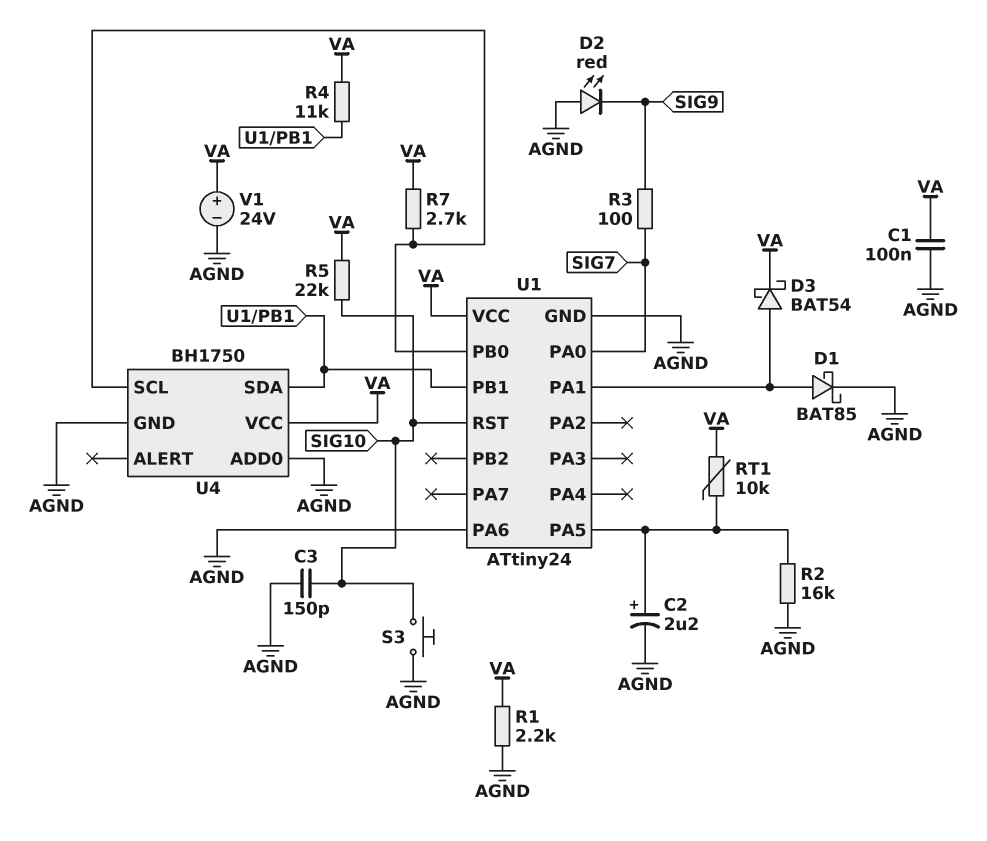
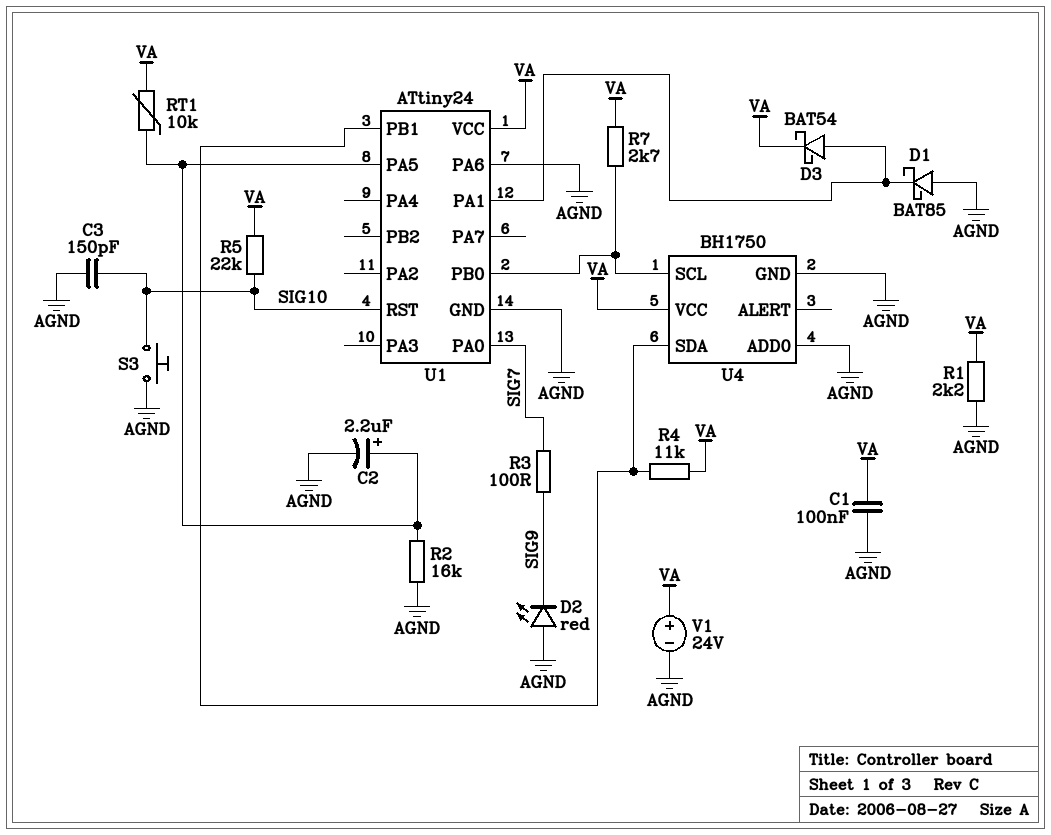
D1: schottky BAT85 (A U1/PA1, K AGND) -> schottky BAT85 (A AGND, K U1/PA1)

